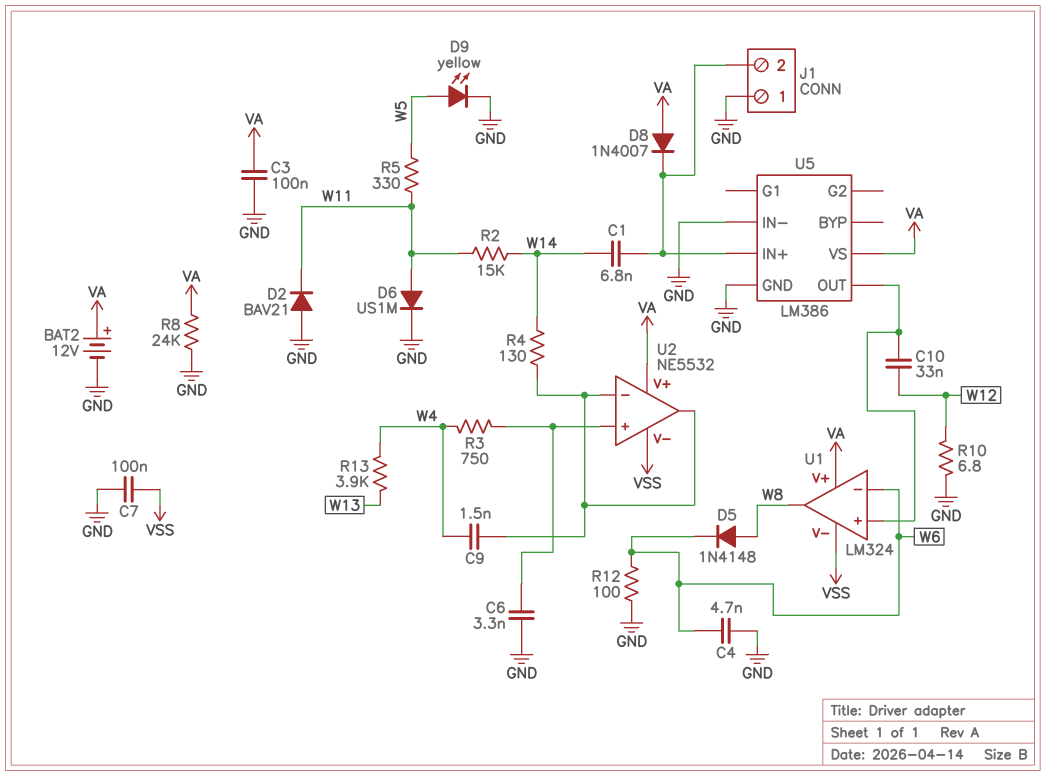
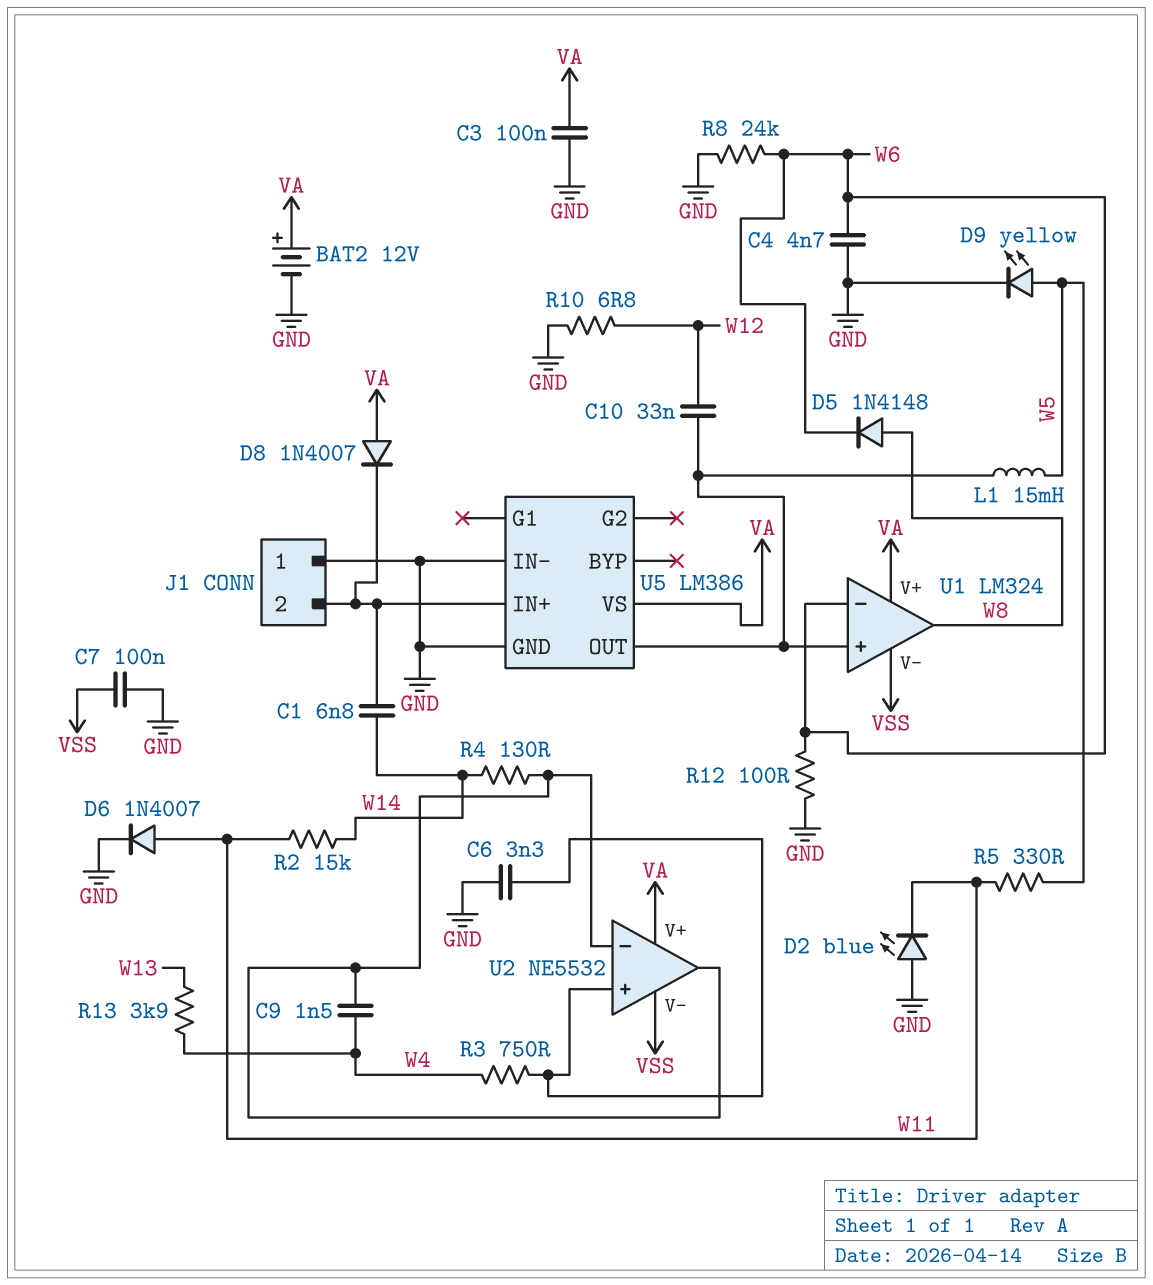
D2: diode BAV21 (A GND, K W11) -> LED blue (A GND, K W11)
D6: diode US1M (A W11, K GND) -> diode 1N4007 (A W11, K GND)
L1: none -> 15mH (U1/in+, W5)
R8: 24k (GND, VA) -> 24k (GND, W6)

